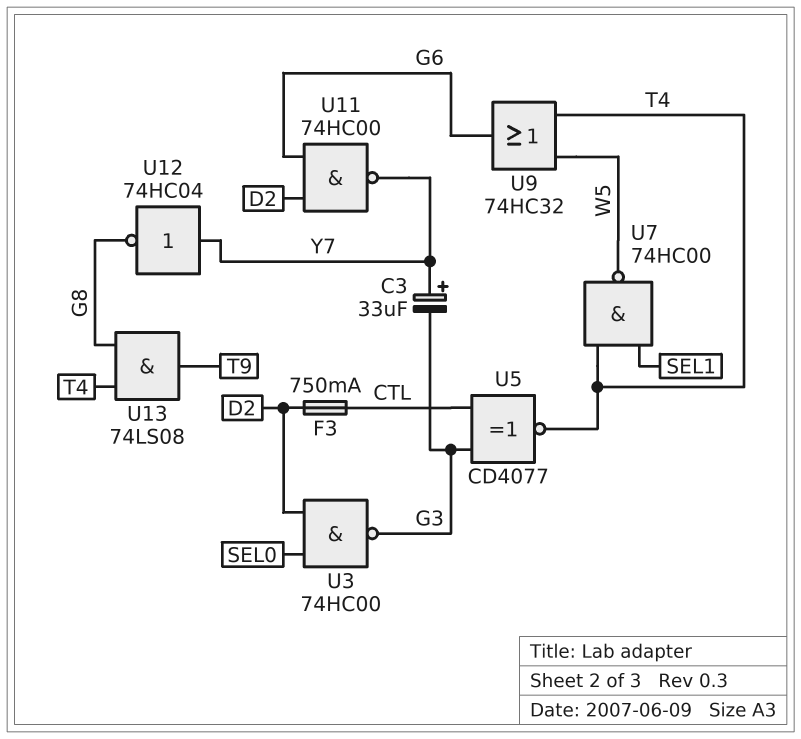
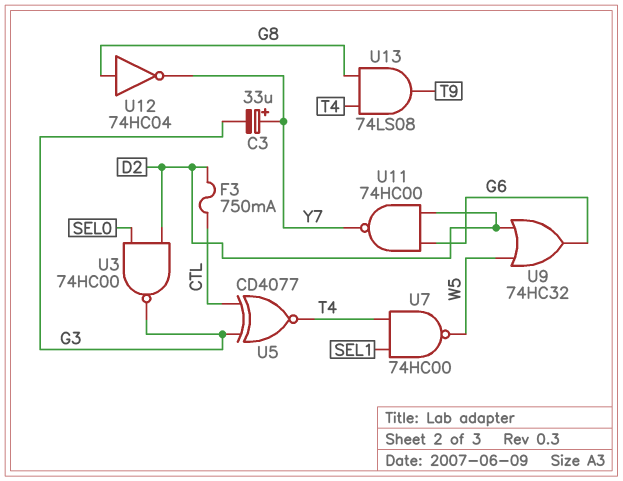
U9: OR 74HC32 (in T4, in W5, out G6) -> OR 74HC32 (in D2, in W5, out G6)
U12: NOT 74HC04 (in Y7, out G8) -> NOT 74HC04 (in G8, out Y7)

